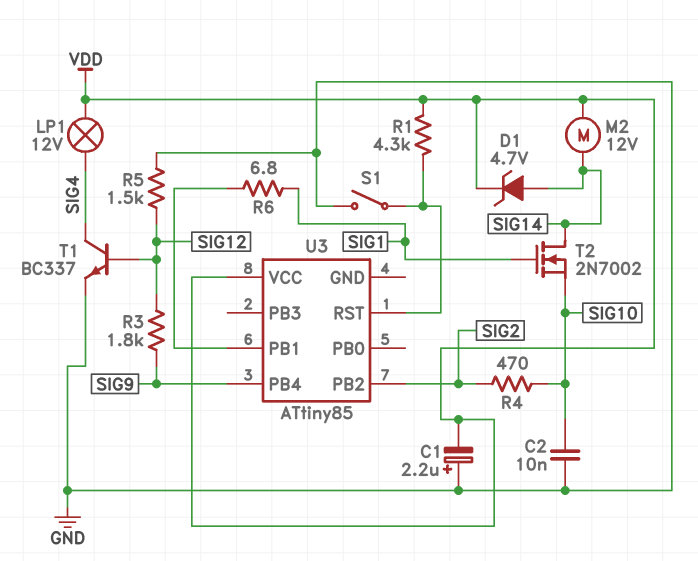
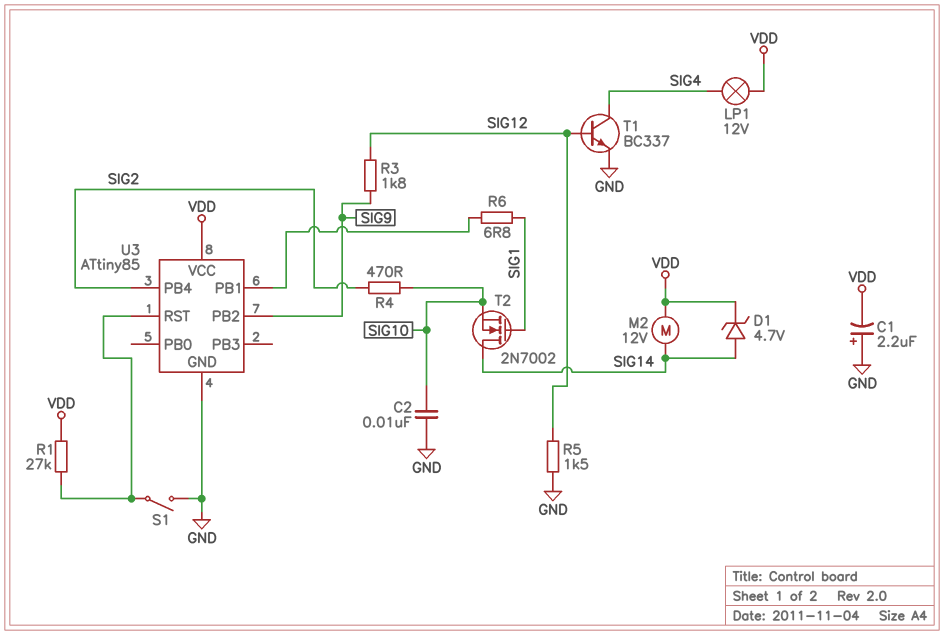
R1: 4.3k (U3/RST, VDD) -> 27k (U3/RST, VDD)
U3 pin GND: none -> GND
U3 pin PB2: SIG2 -> SIG9
U3 pin PB4: SIG9 -> SIG2

